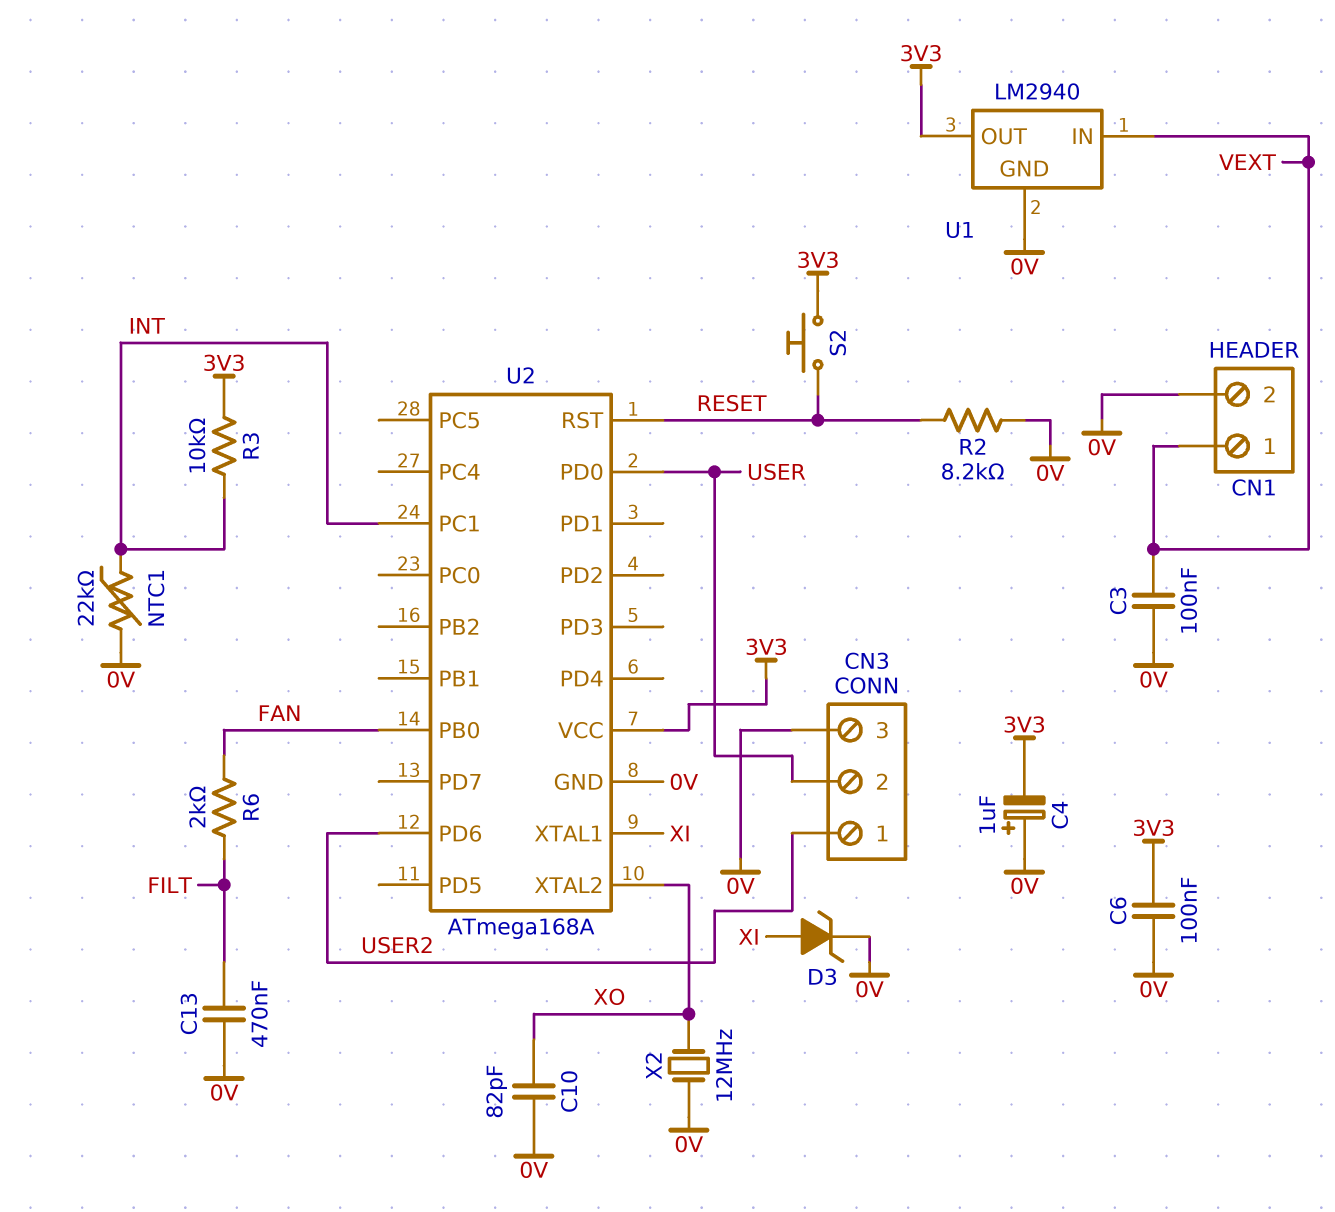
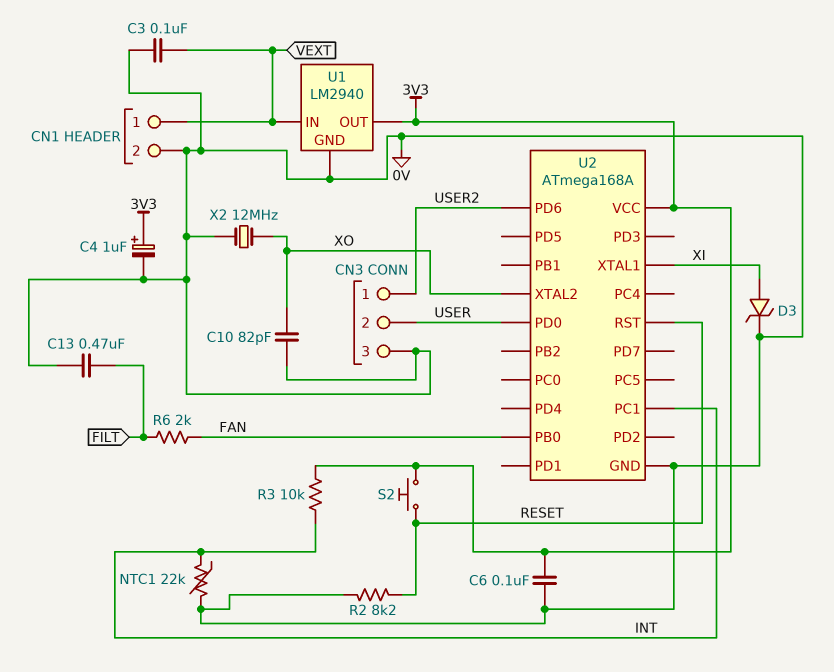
C4: 1uF (plus 0V, minus 3V3) -> 1uF (plus 3V3, minus 0V)

